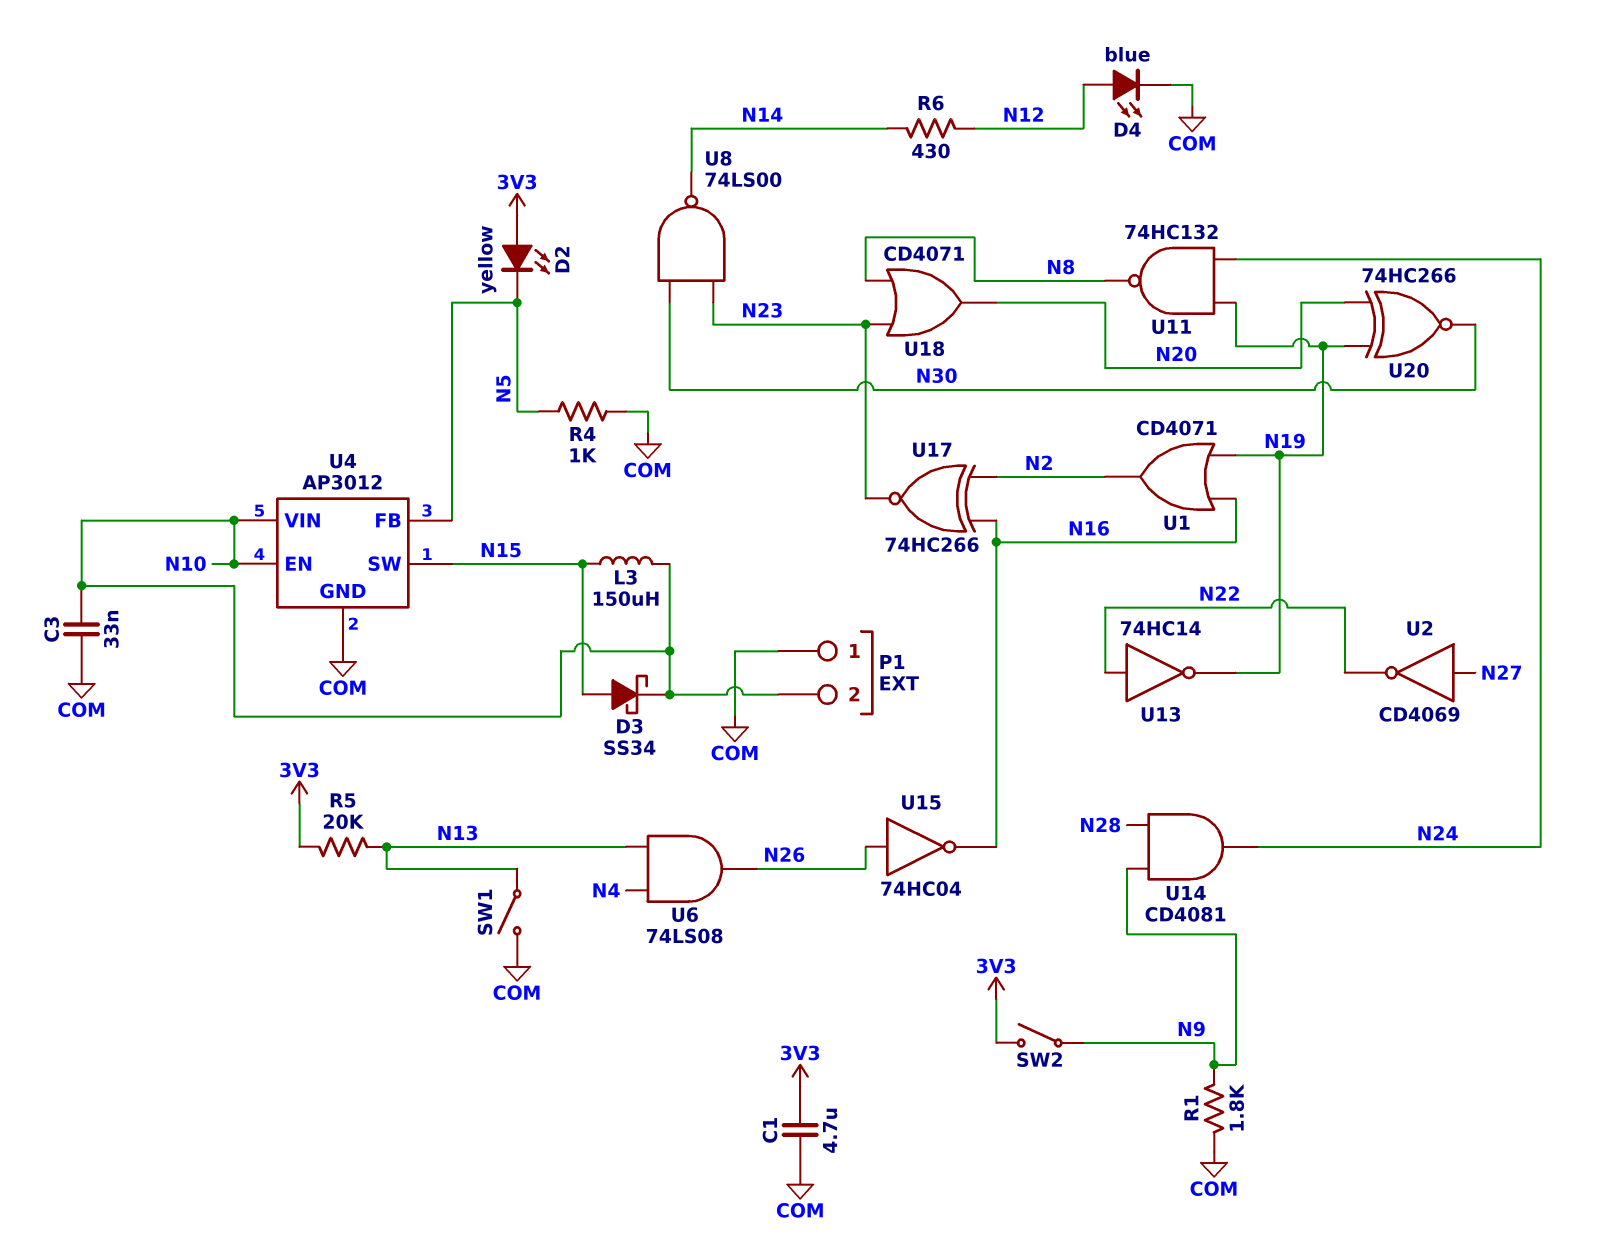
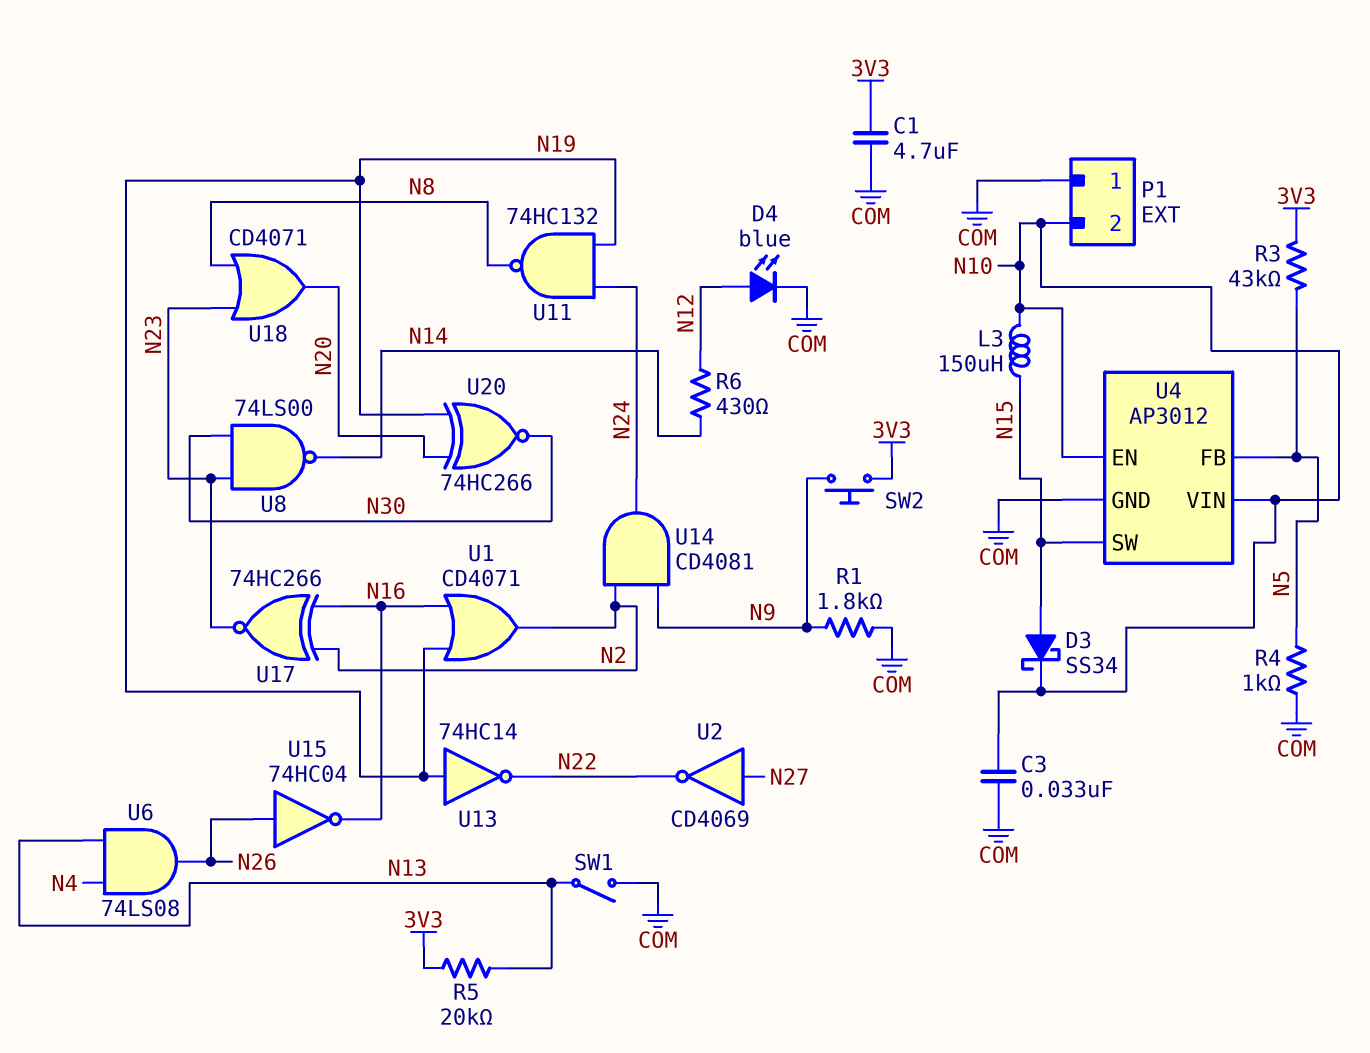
D2: LED yellow (A 3V3, K N5) -> none
R3: none -> 43k (3V3, N5)
SW2: switch (3V3, N9) -> button (3V3, N9)
U13: NOT 74HC14 (in N22, out N19) -> NOT 74HC14 (in N19, out N22)
U14: AND CD4081 (in N9, in N28, out N24) -> AND CD4081 (in N2, in N9, out N24)

